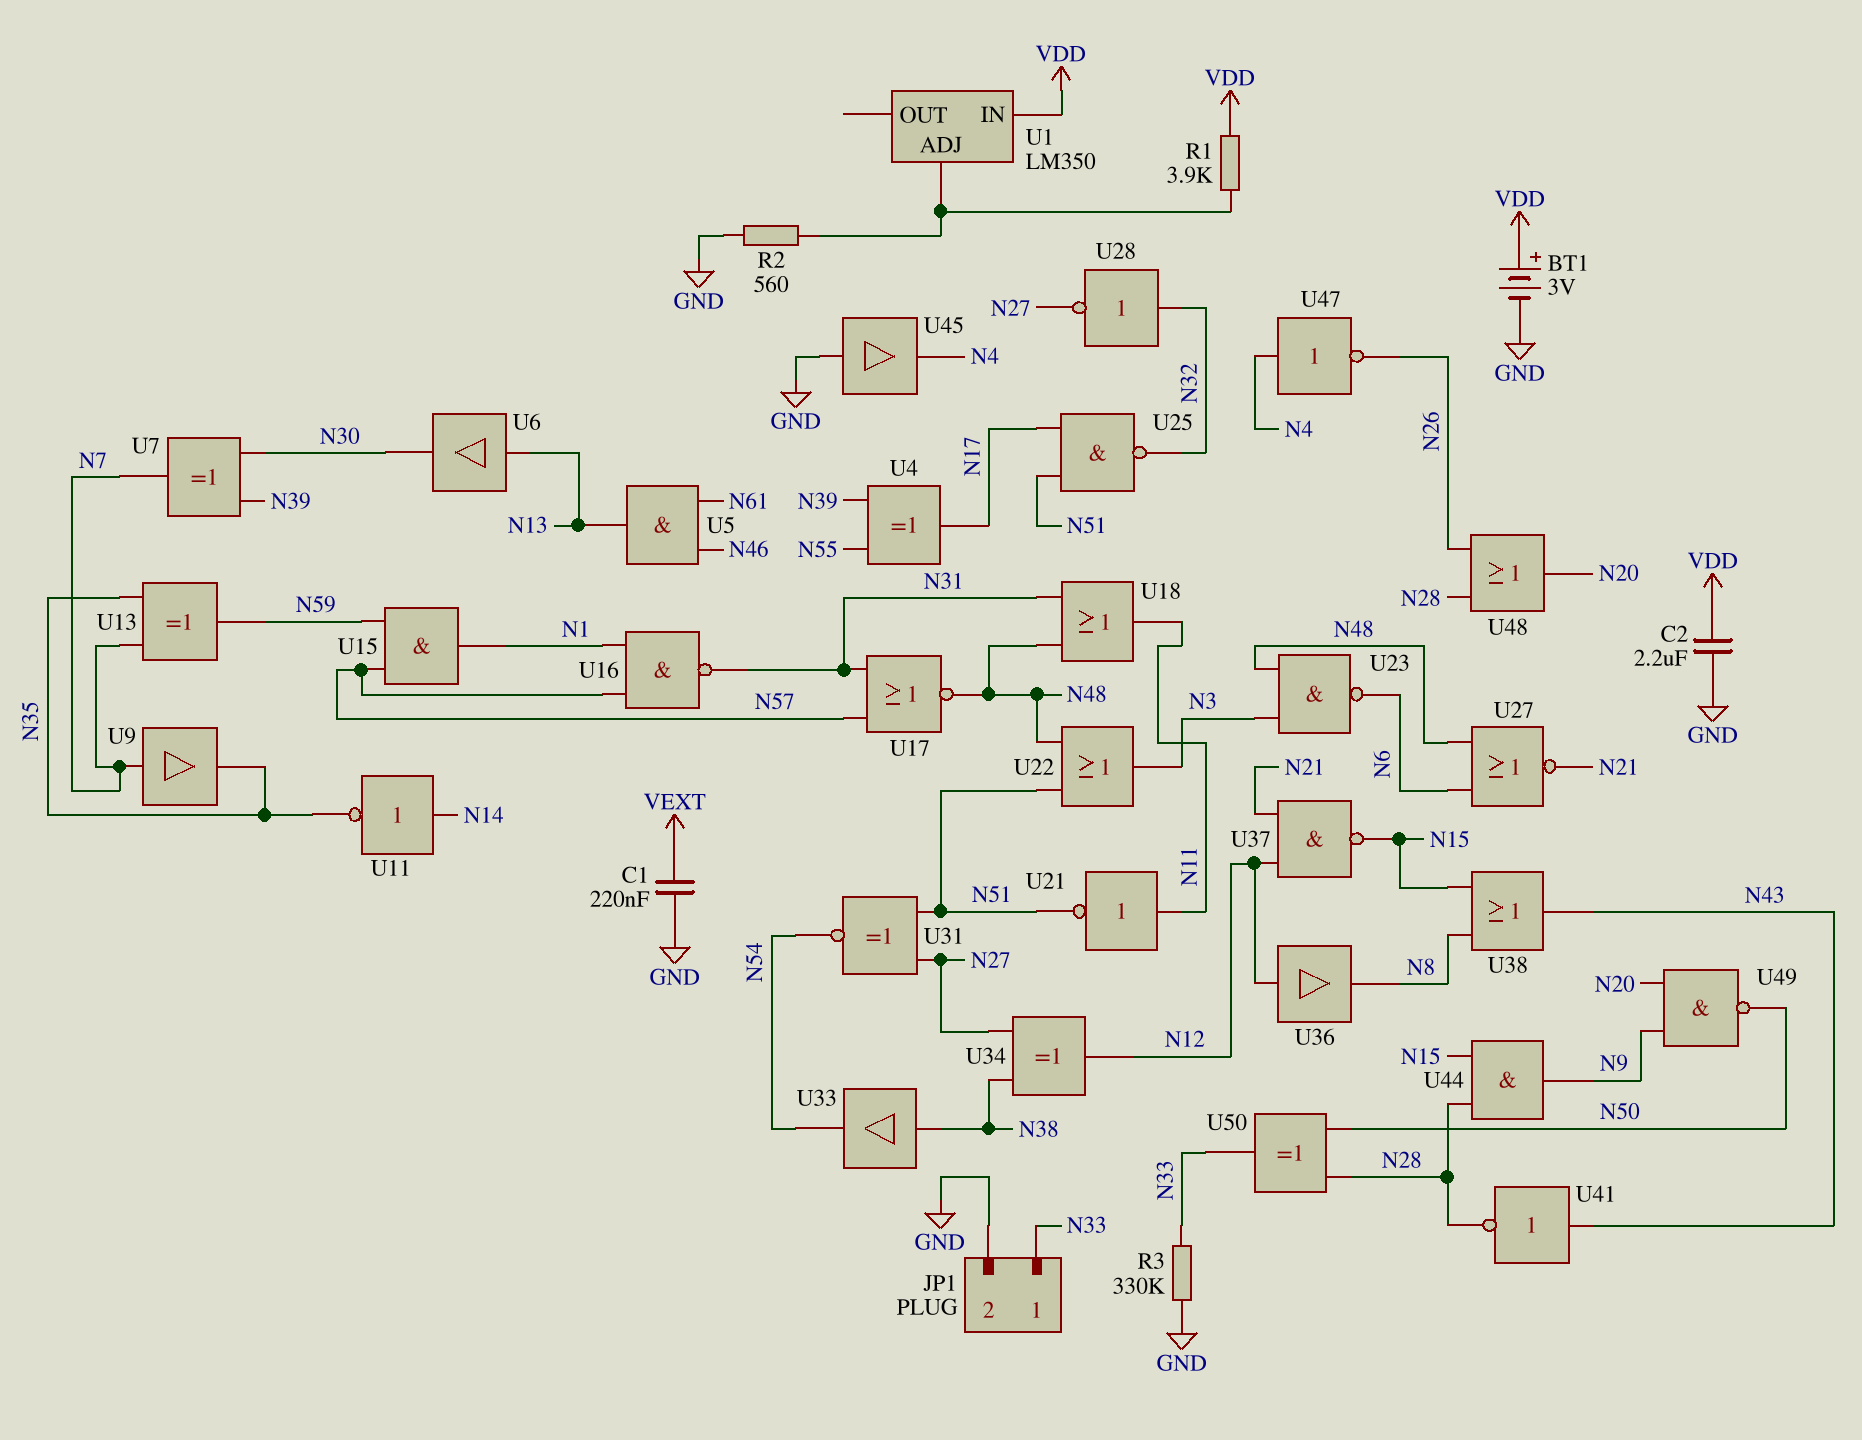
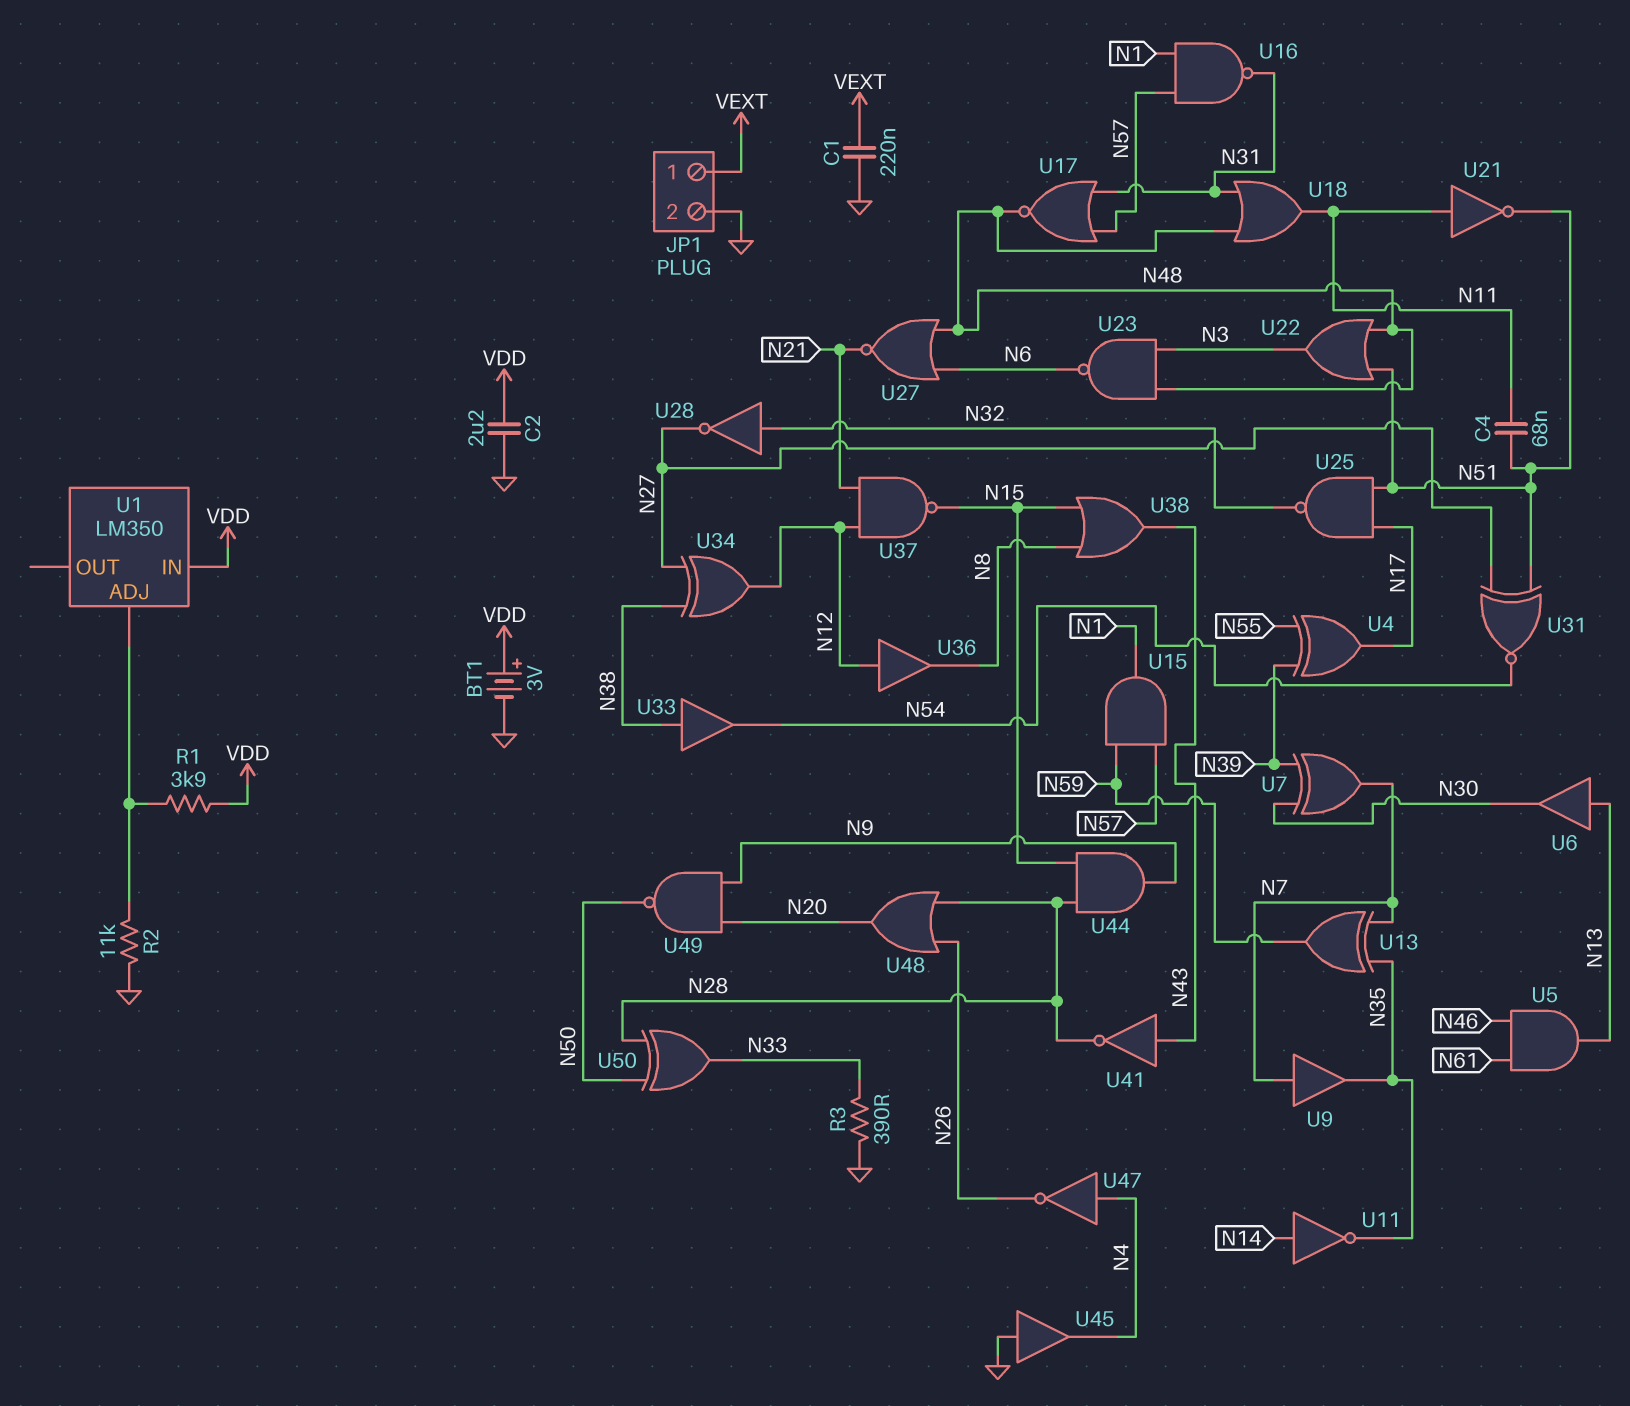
C4: none -> 68nF (N11, N51)
JP1 pin 1: N33 -> VEXT
R2: 560 (GND, U1/ADJ) -> 11k (GND, U1/ADJ)
R3: 330k (GND, N33) -> 390 (GND, N33)

